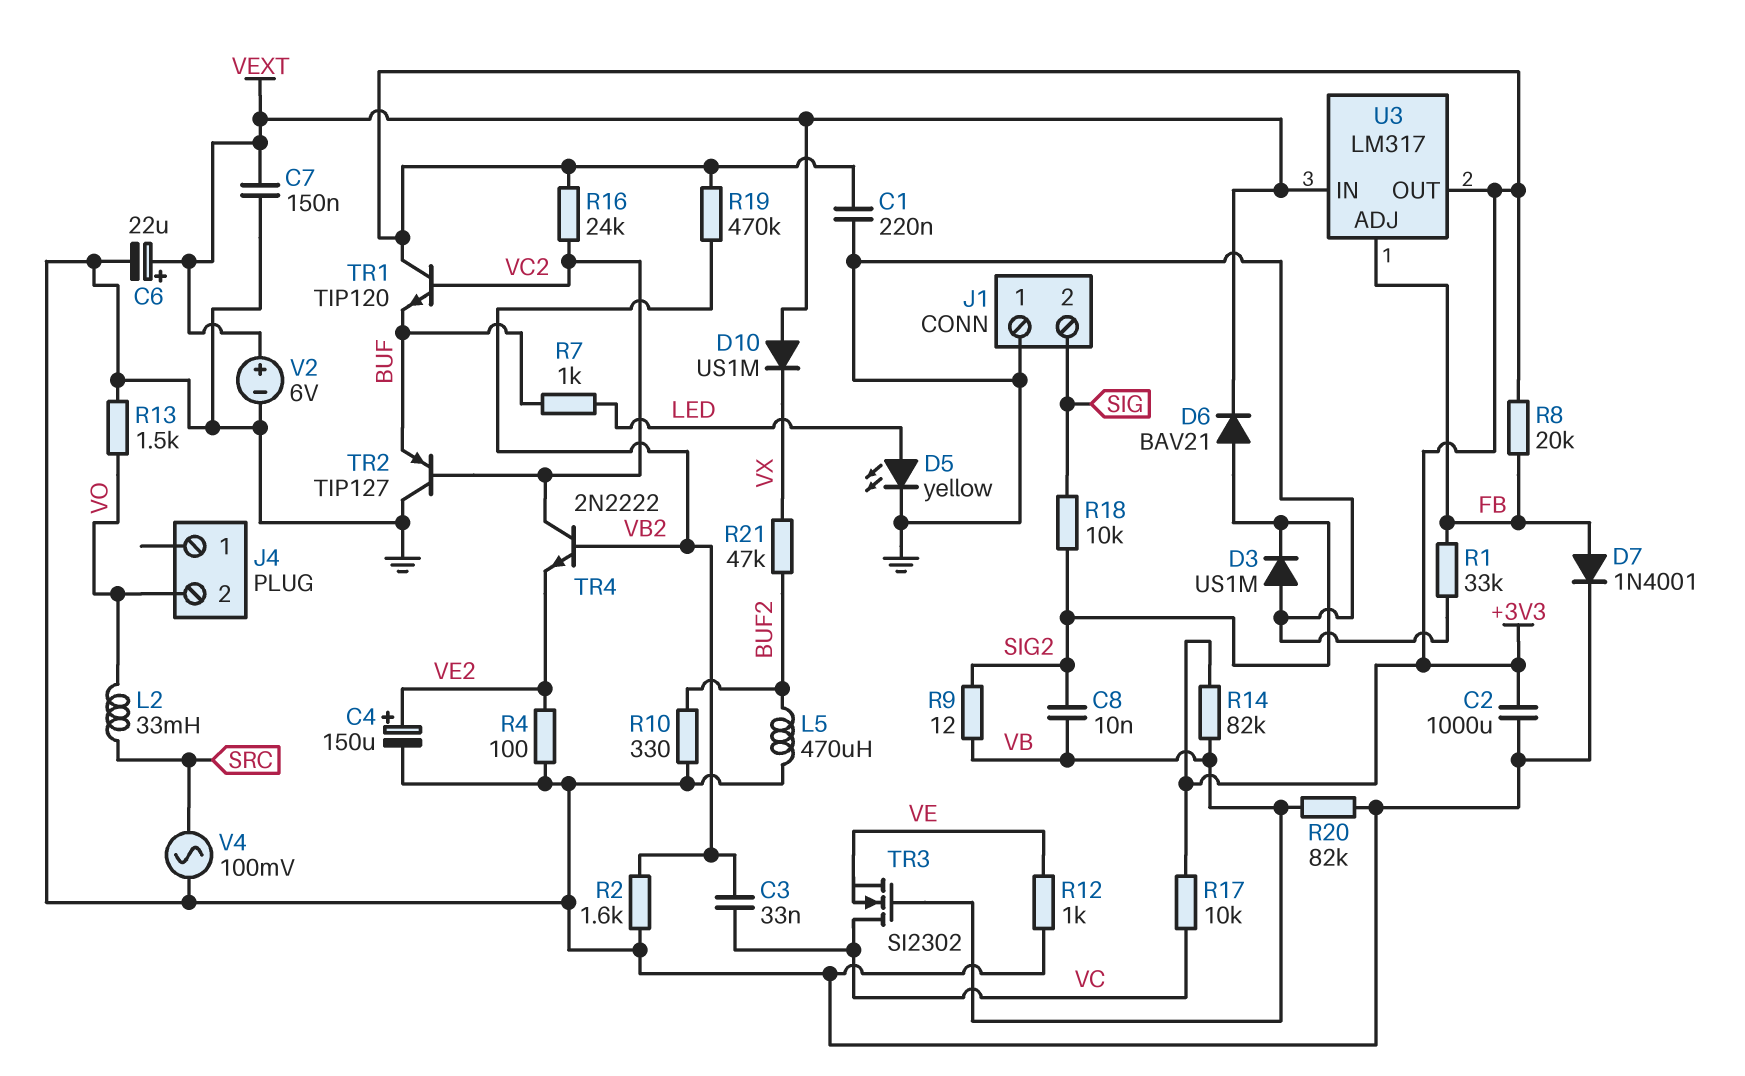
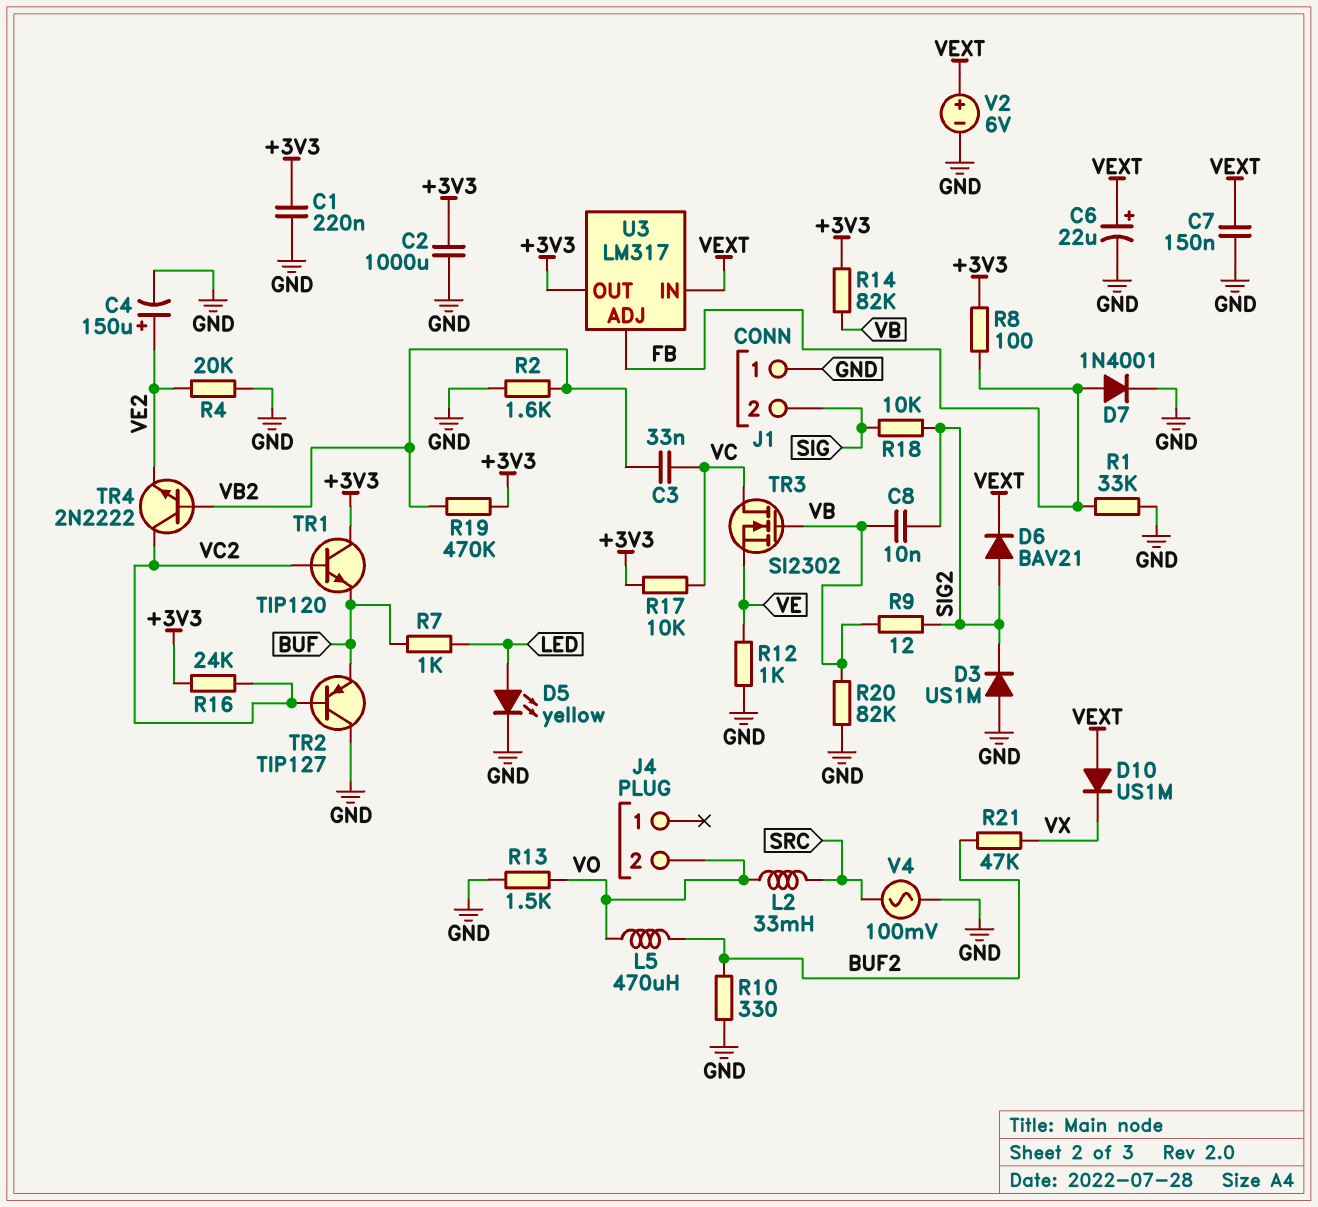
L5: 470uH (BUF2, GND) -> 470uH (BUF2, VO)
R4: 100 (GND, VE2) -> 20k (GND, VE2)
R8: 20k (+3V3, FB) -> 100 (+3V3, FB)

